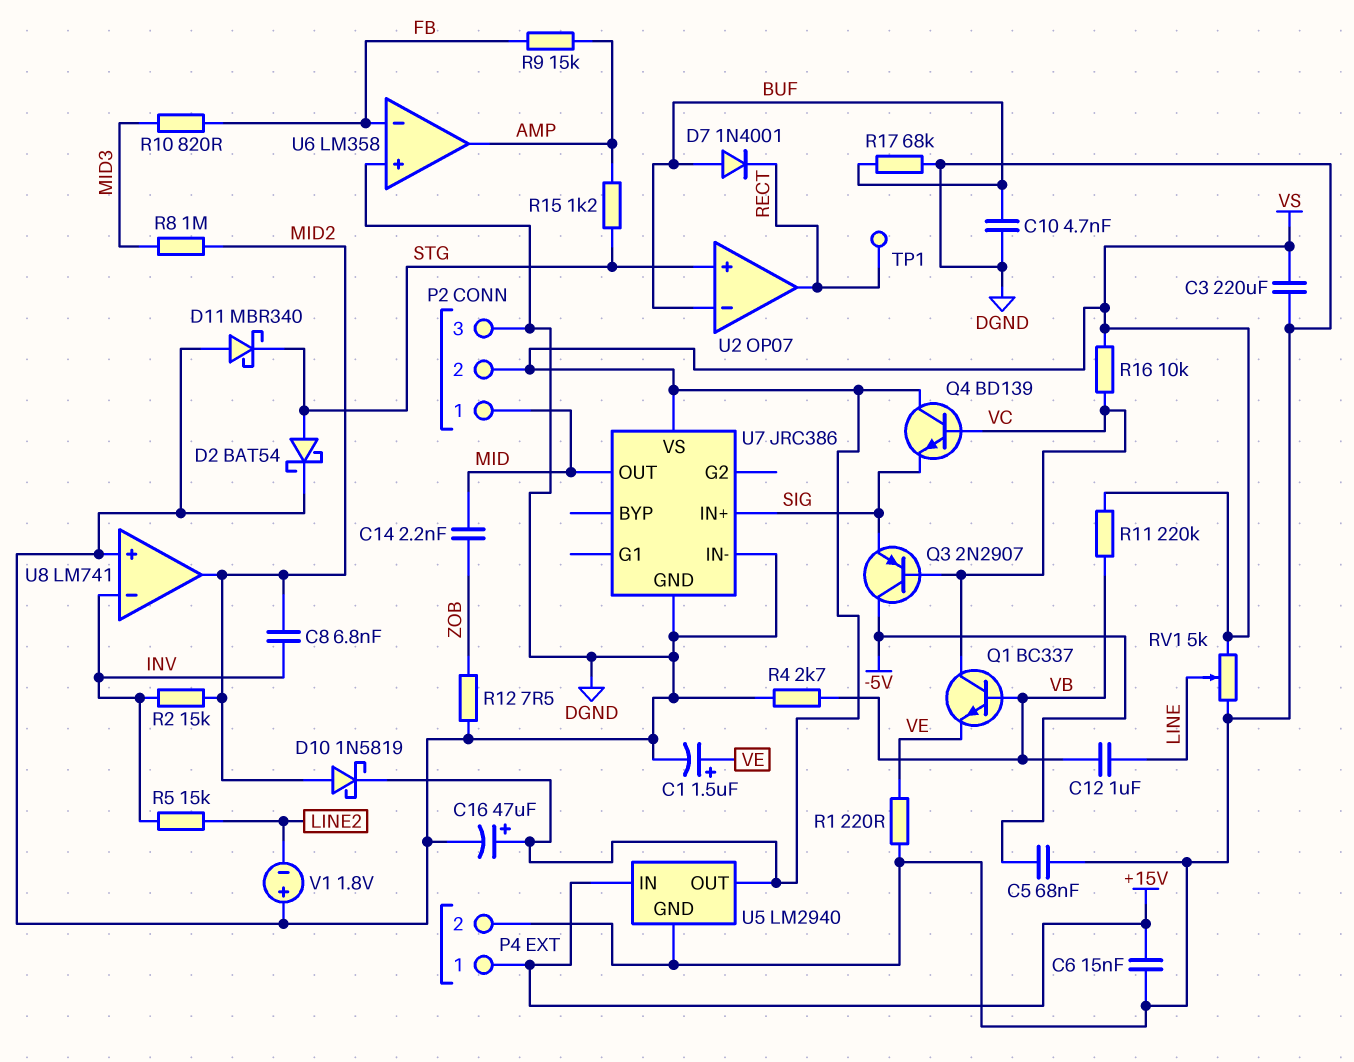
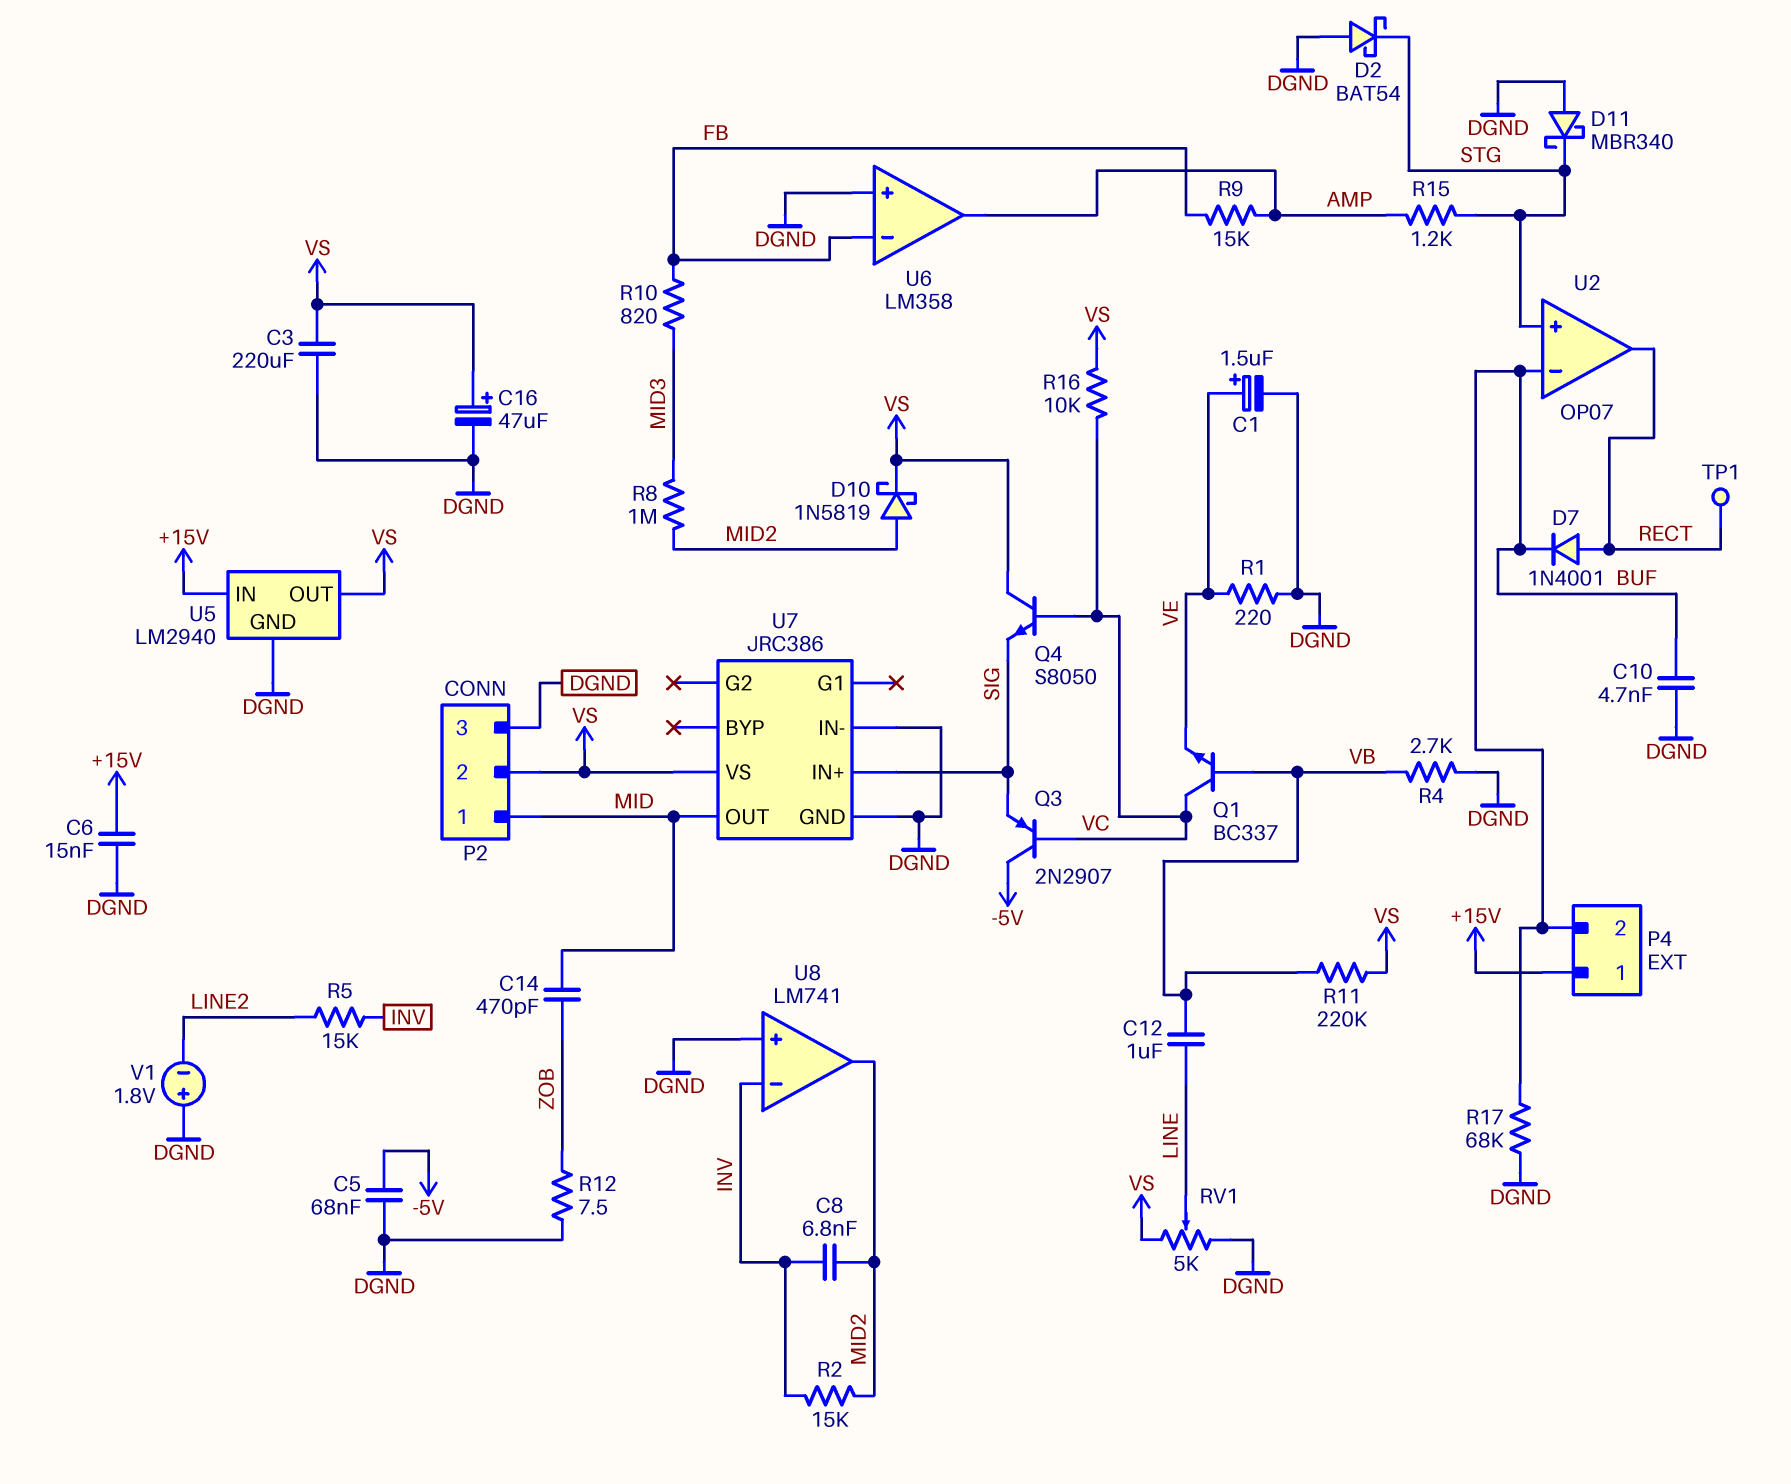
C14: 2.2nF (MID, ZOB) -> 470pF (MID, ZOB)
D2: schottky BAT54 (A STG, K DGND) -> schottky BAT54 (A DGND, K STG)
D7: diode 1N4001 (A BUF, K RECT) -> diode 1N4001 (A RECT, K BUF)
P4 pin 2: DGND -> BUF
Q4: NPN BD139 (B VC, C VS, E SIG) -> NPN S8050 (B VC, C VS, E SIG)

